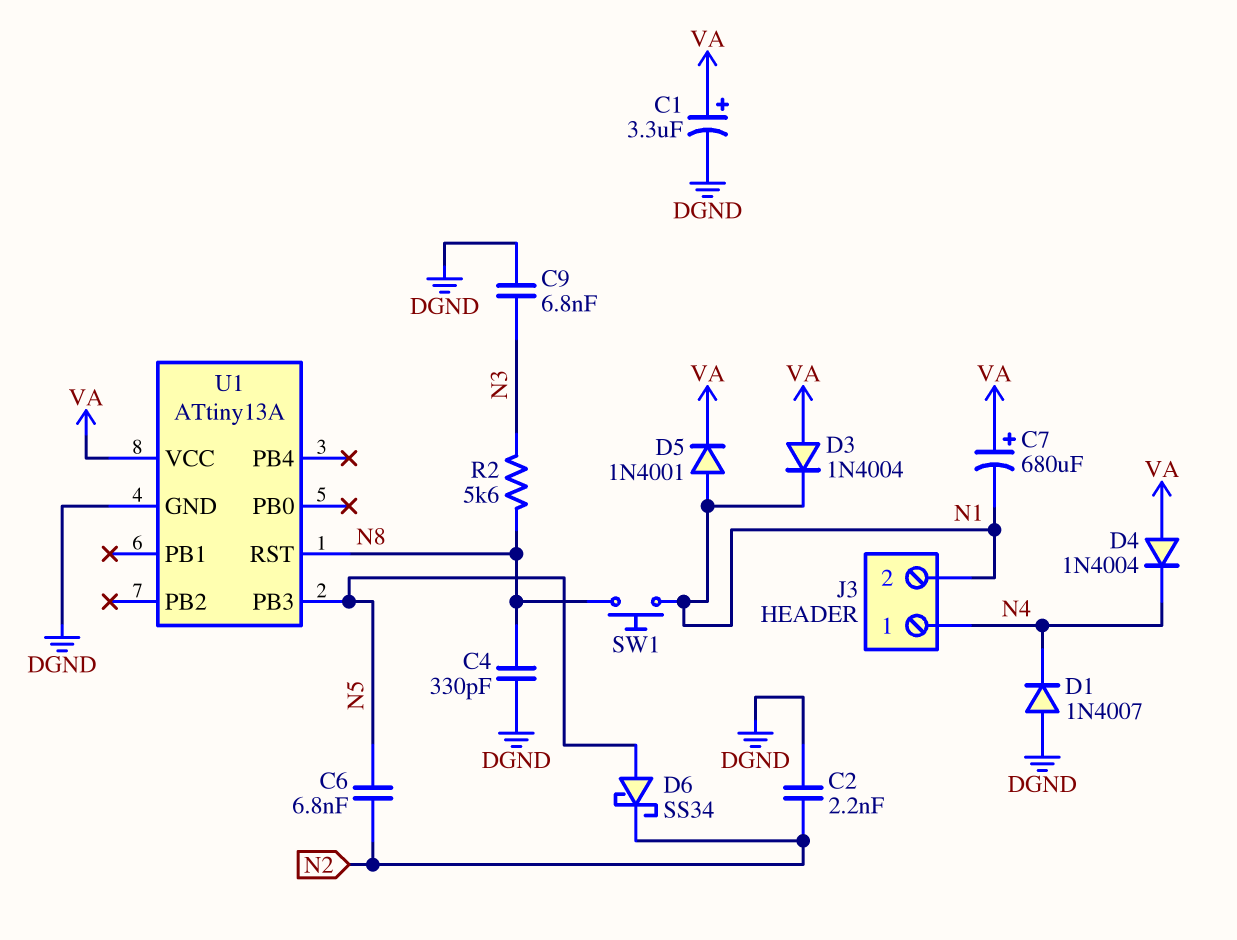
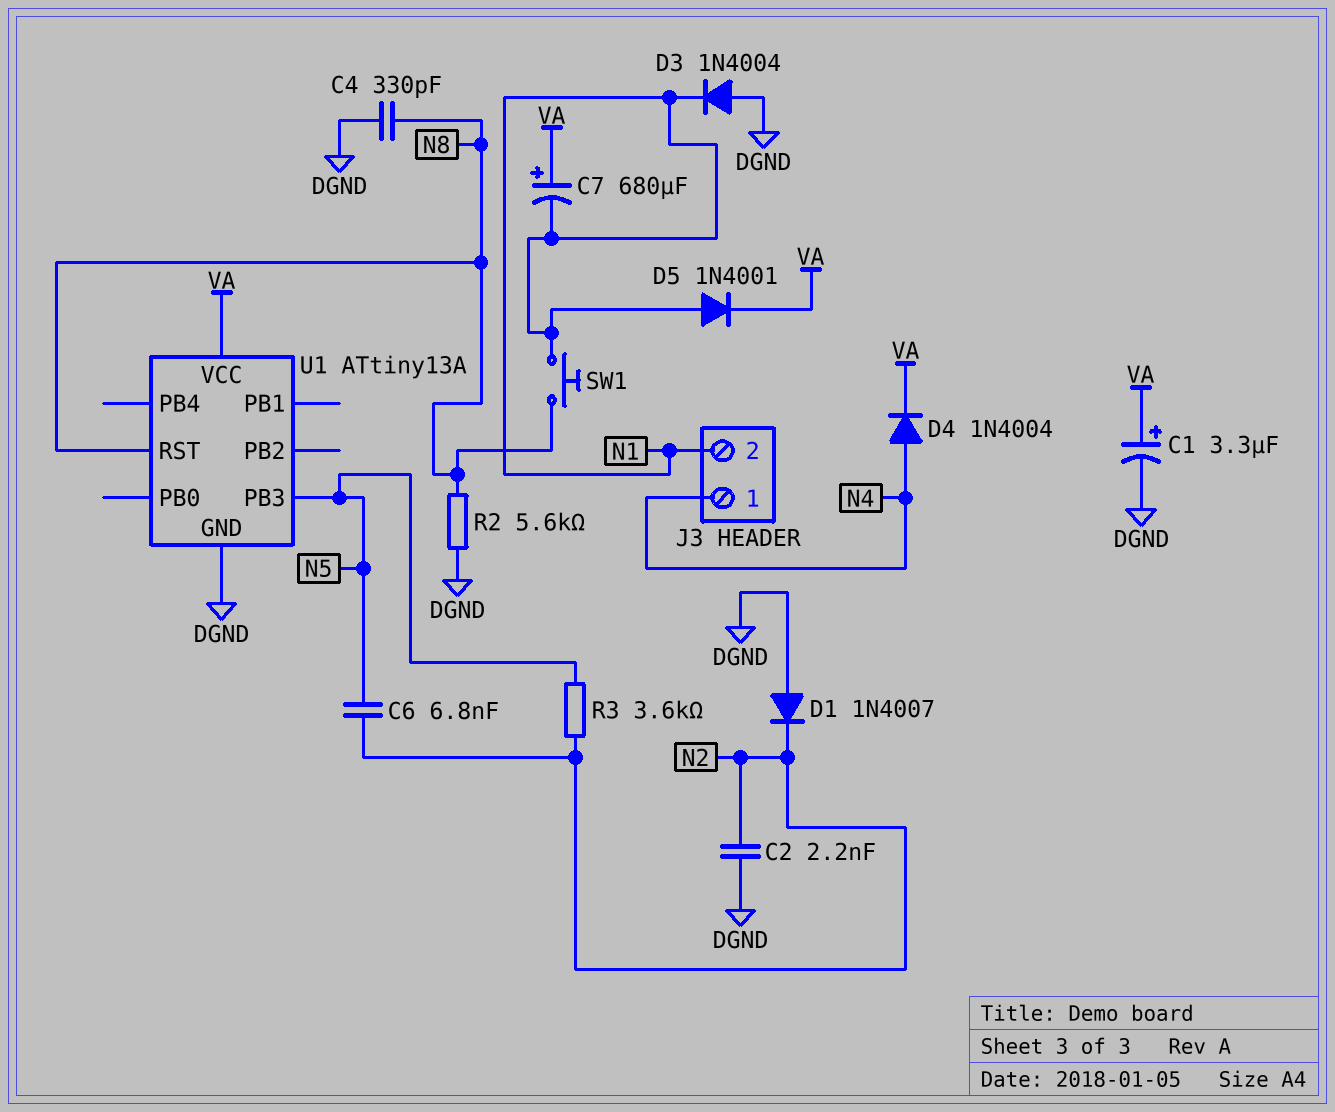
C9: 6.8nF (DGND, N3) -> none
D1: diode 1N4007 (A DGND, K N4) -> diode 1N4007 (A DGND, K N2)
D3: diode 1N4004 (A VA, K N1) -> diode 1N4004 (A DGND, K N1)
D4: diode 1N4004 (A VA, K N4) -> diode 1N4004 (A N4, K VA)
D6: schottky SS34 (A N5, K N2) -> none
R2: 5.6k (N3, N8) -> 5.6k (DGND, N8)
R3: none -> 3.6k (N2, N5)

